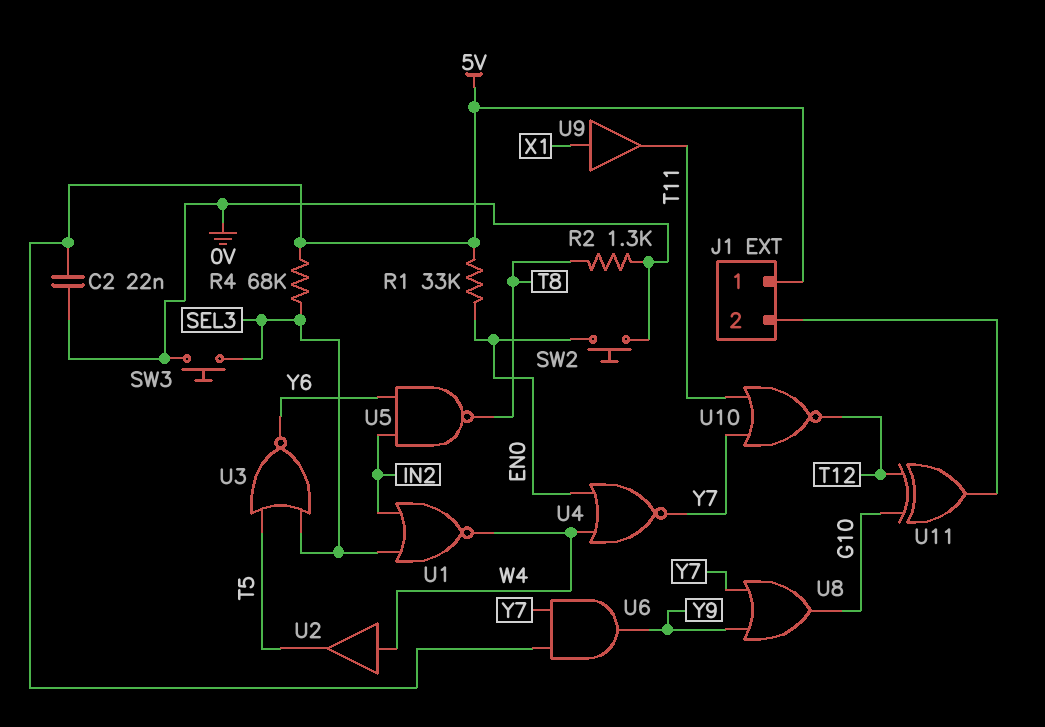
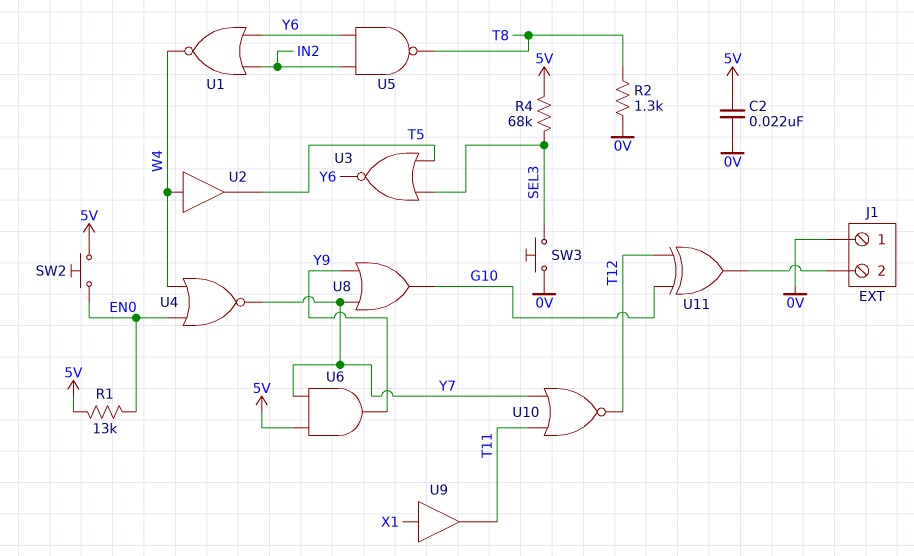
J1 pin 1: 5V -> 0V
R1: 33k (5V, EN0) -> 13k (5V, EN0)
SW2: button (0V, EN0) -> button (5V, EN0)
U1: NOR (in IN2, in SEL3, out W4) -> NOR (in IN2, in Y6, out W4)

